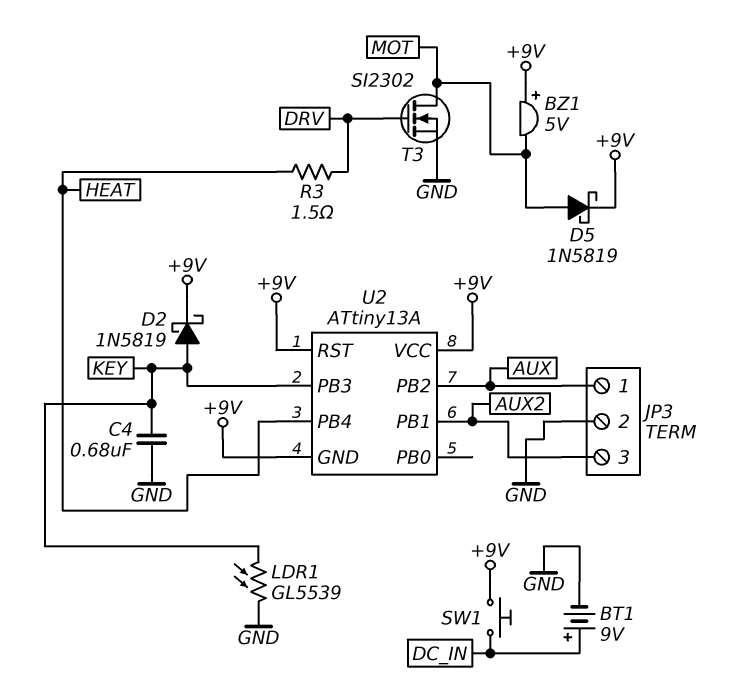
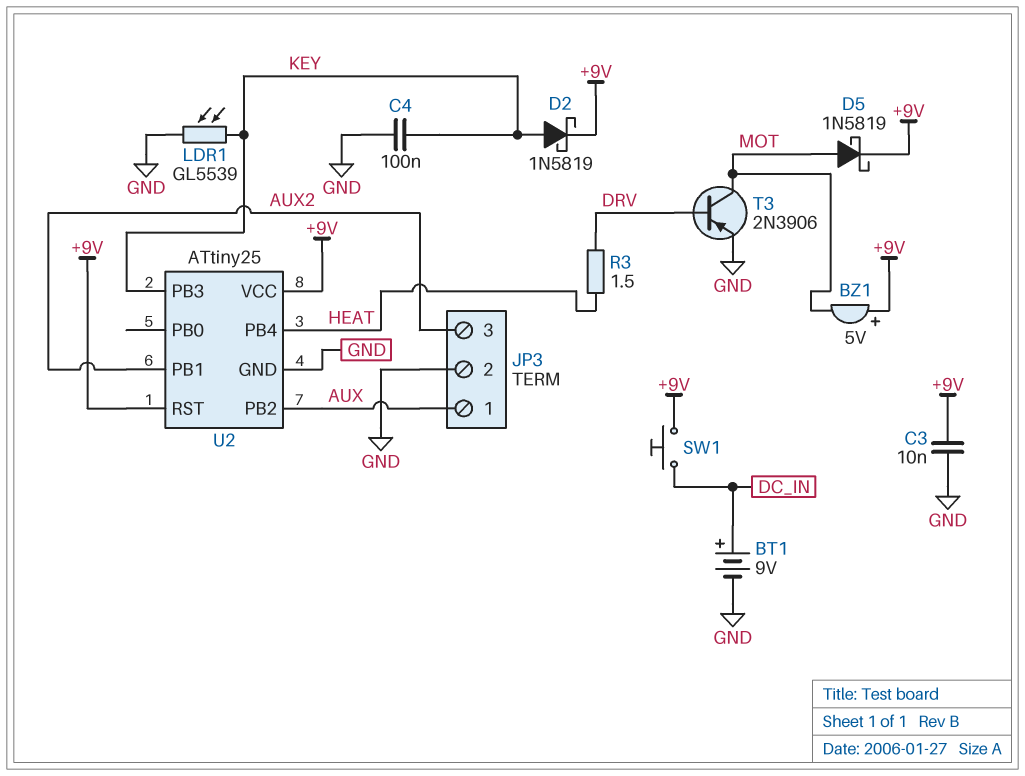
C3: none -> 10nF (+9V, GND)
C4: 680nF (GND, KEY) -> 100nF (GND, KEY)
T3: NMOS SI2302 (G DRV, D MOT, S GND) -> PNP 2N3906 (B DRV, C MOT, E GND)
U2: ATtiny13A -> ATtiny25
U2 pin GND: +9V -> GND

